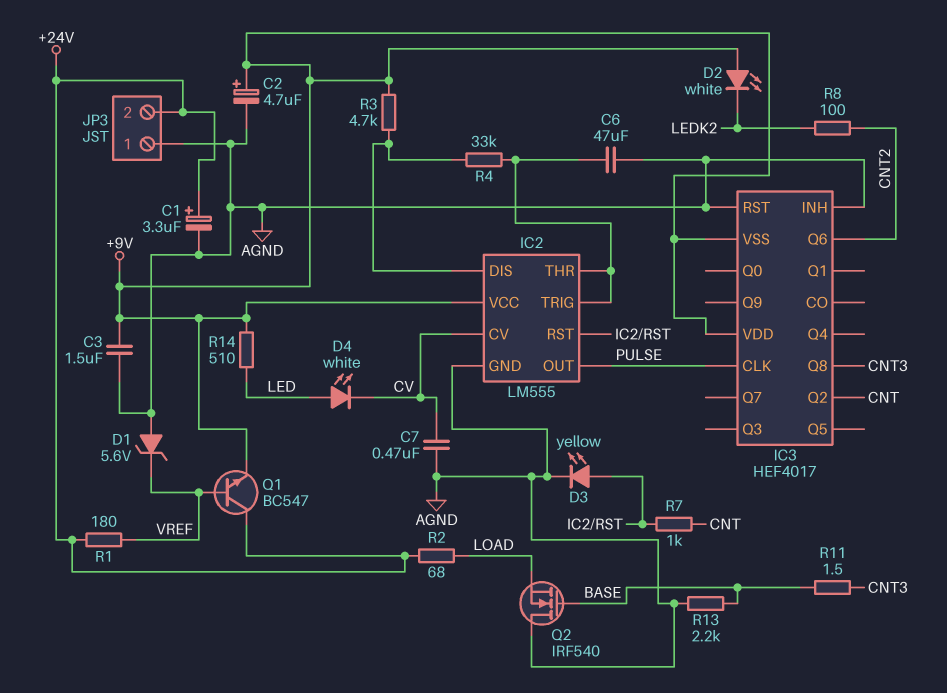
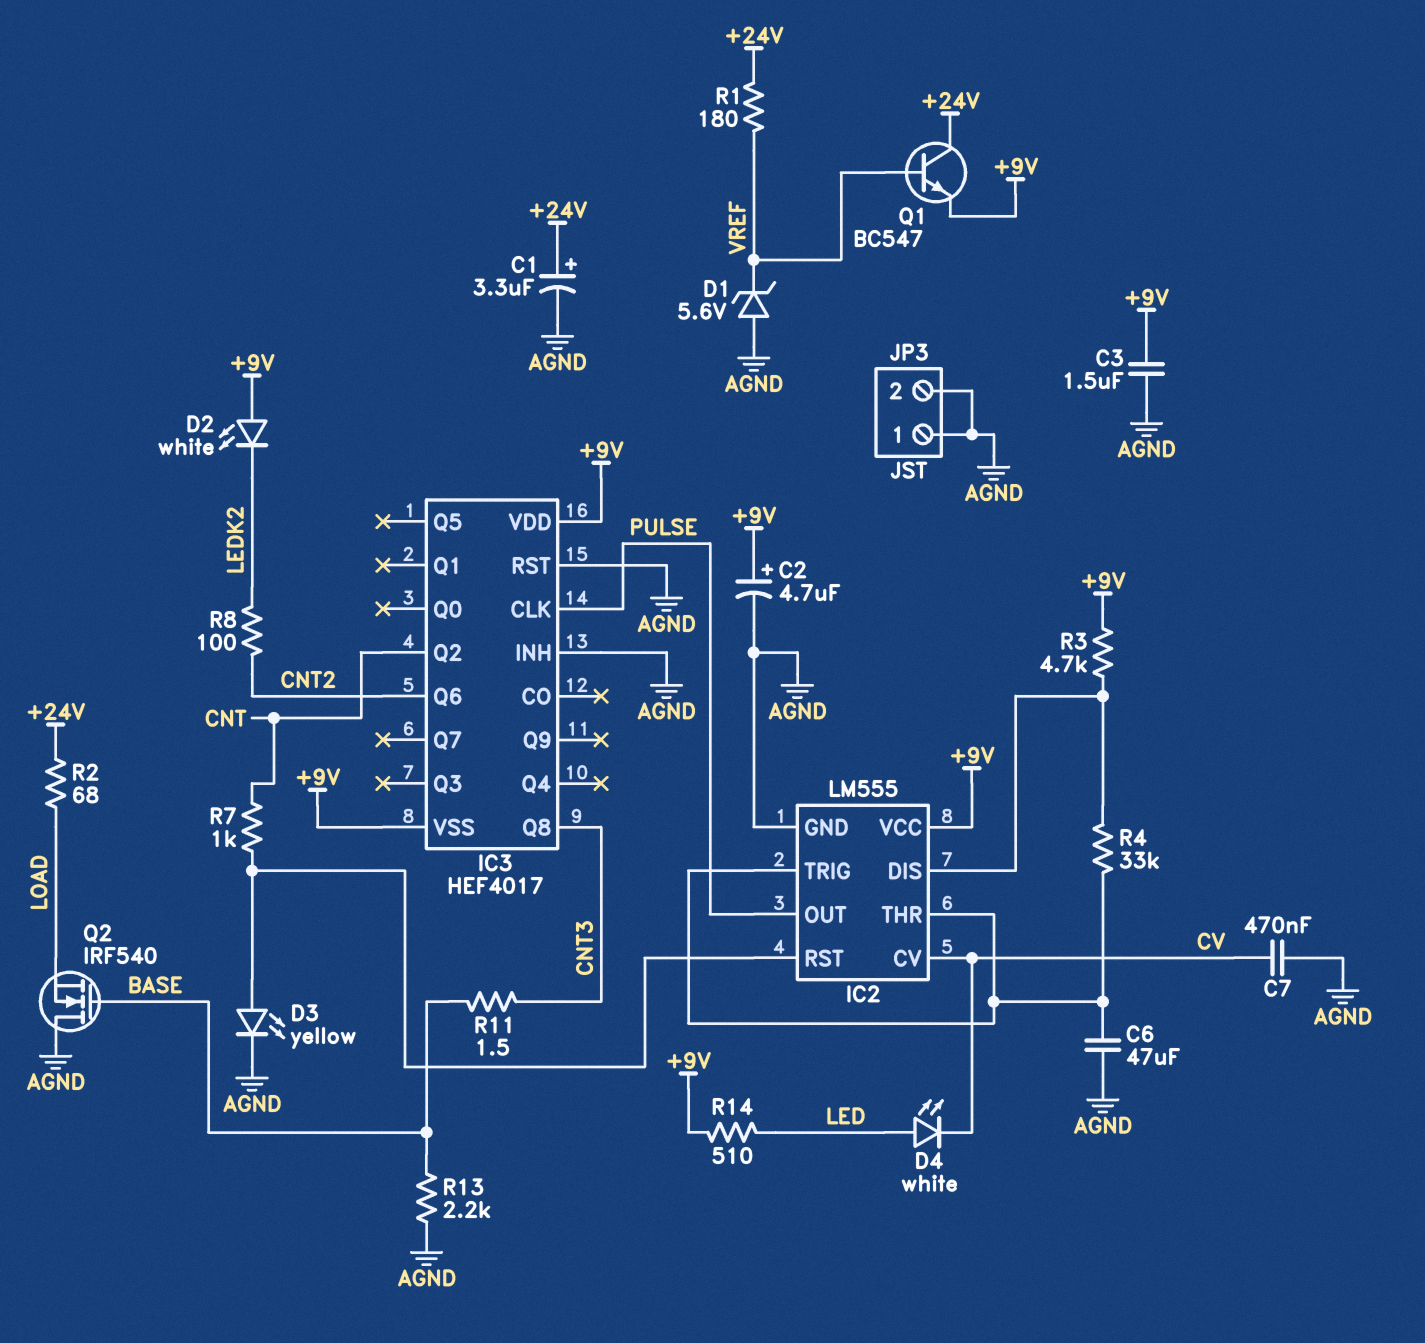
JP3 pin 2: +24V -> AGND

